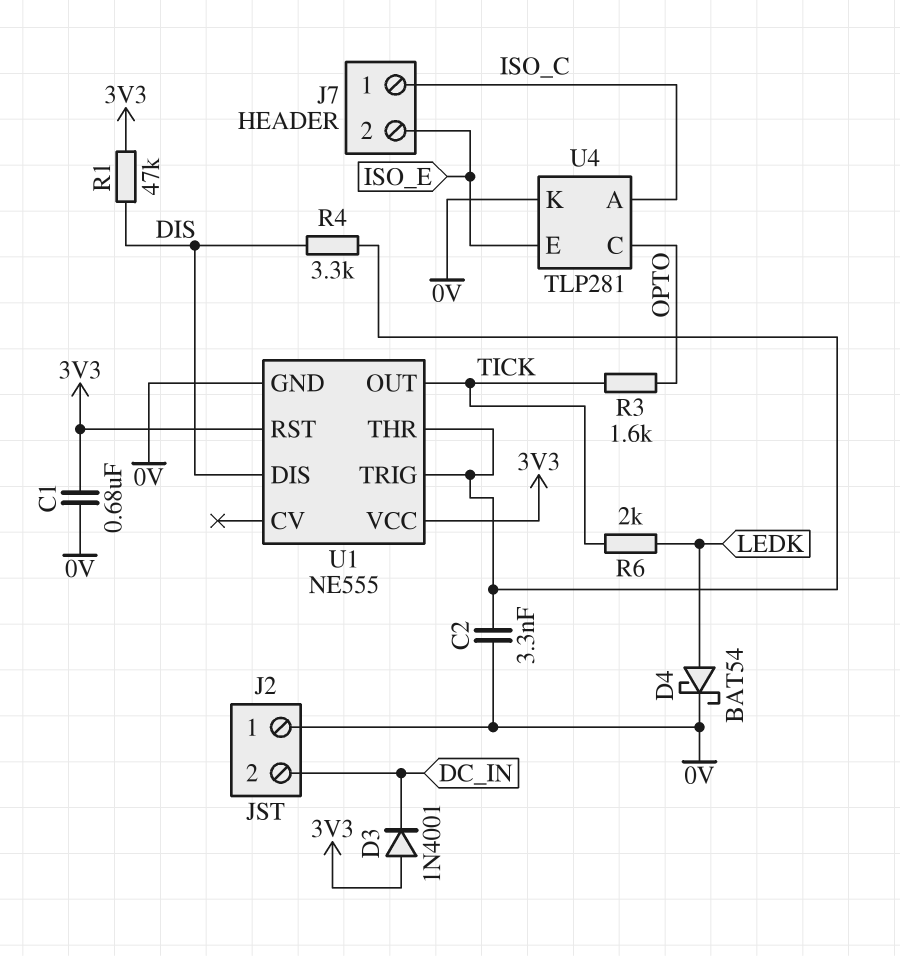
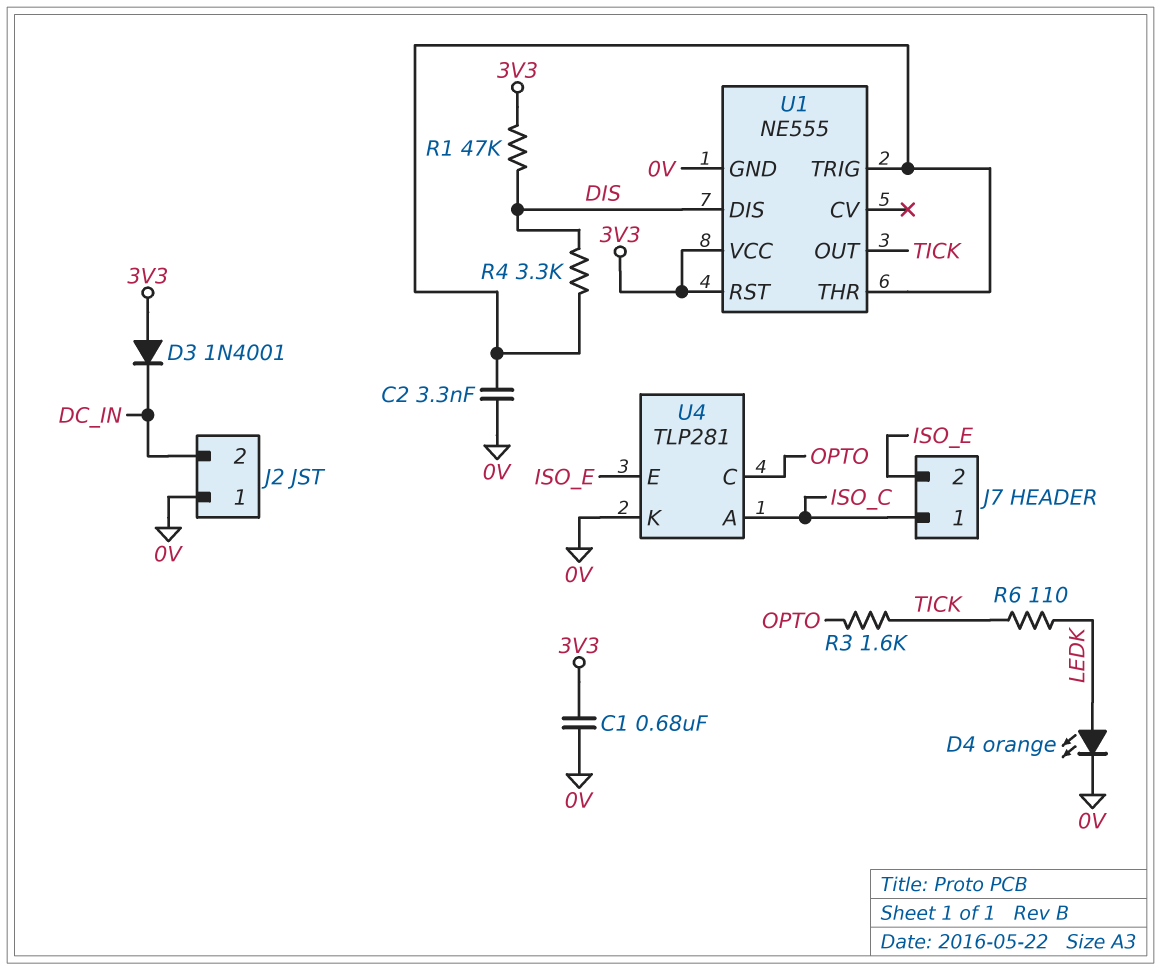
D4: schottky BAT54 (A LEDK, K 0V) -> LED orange (A LEDK, K 0V)
R6: 2k (LEDK, TICK) -> 110 (LEDK, TICK)

